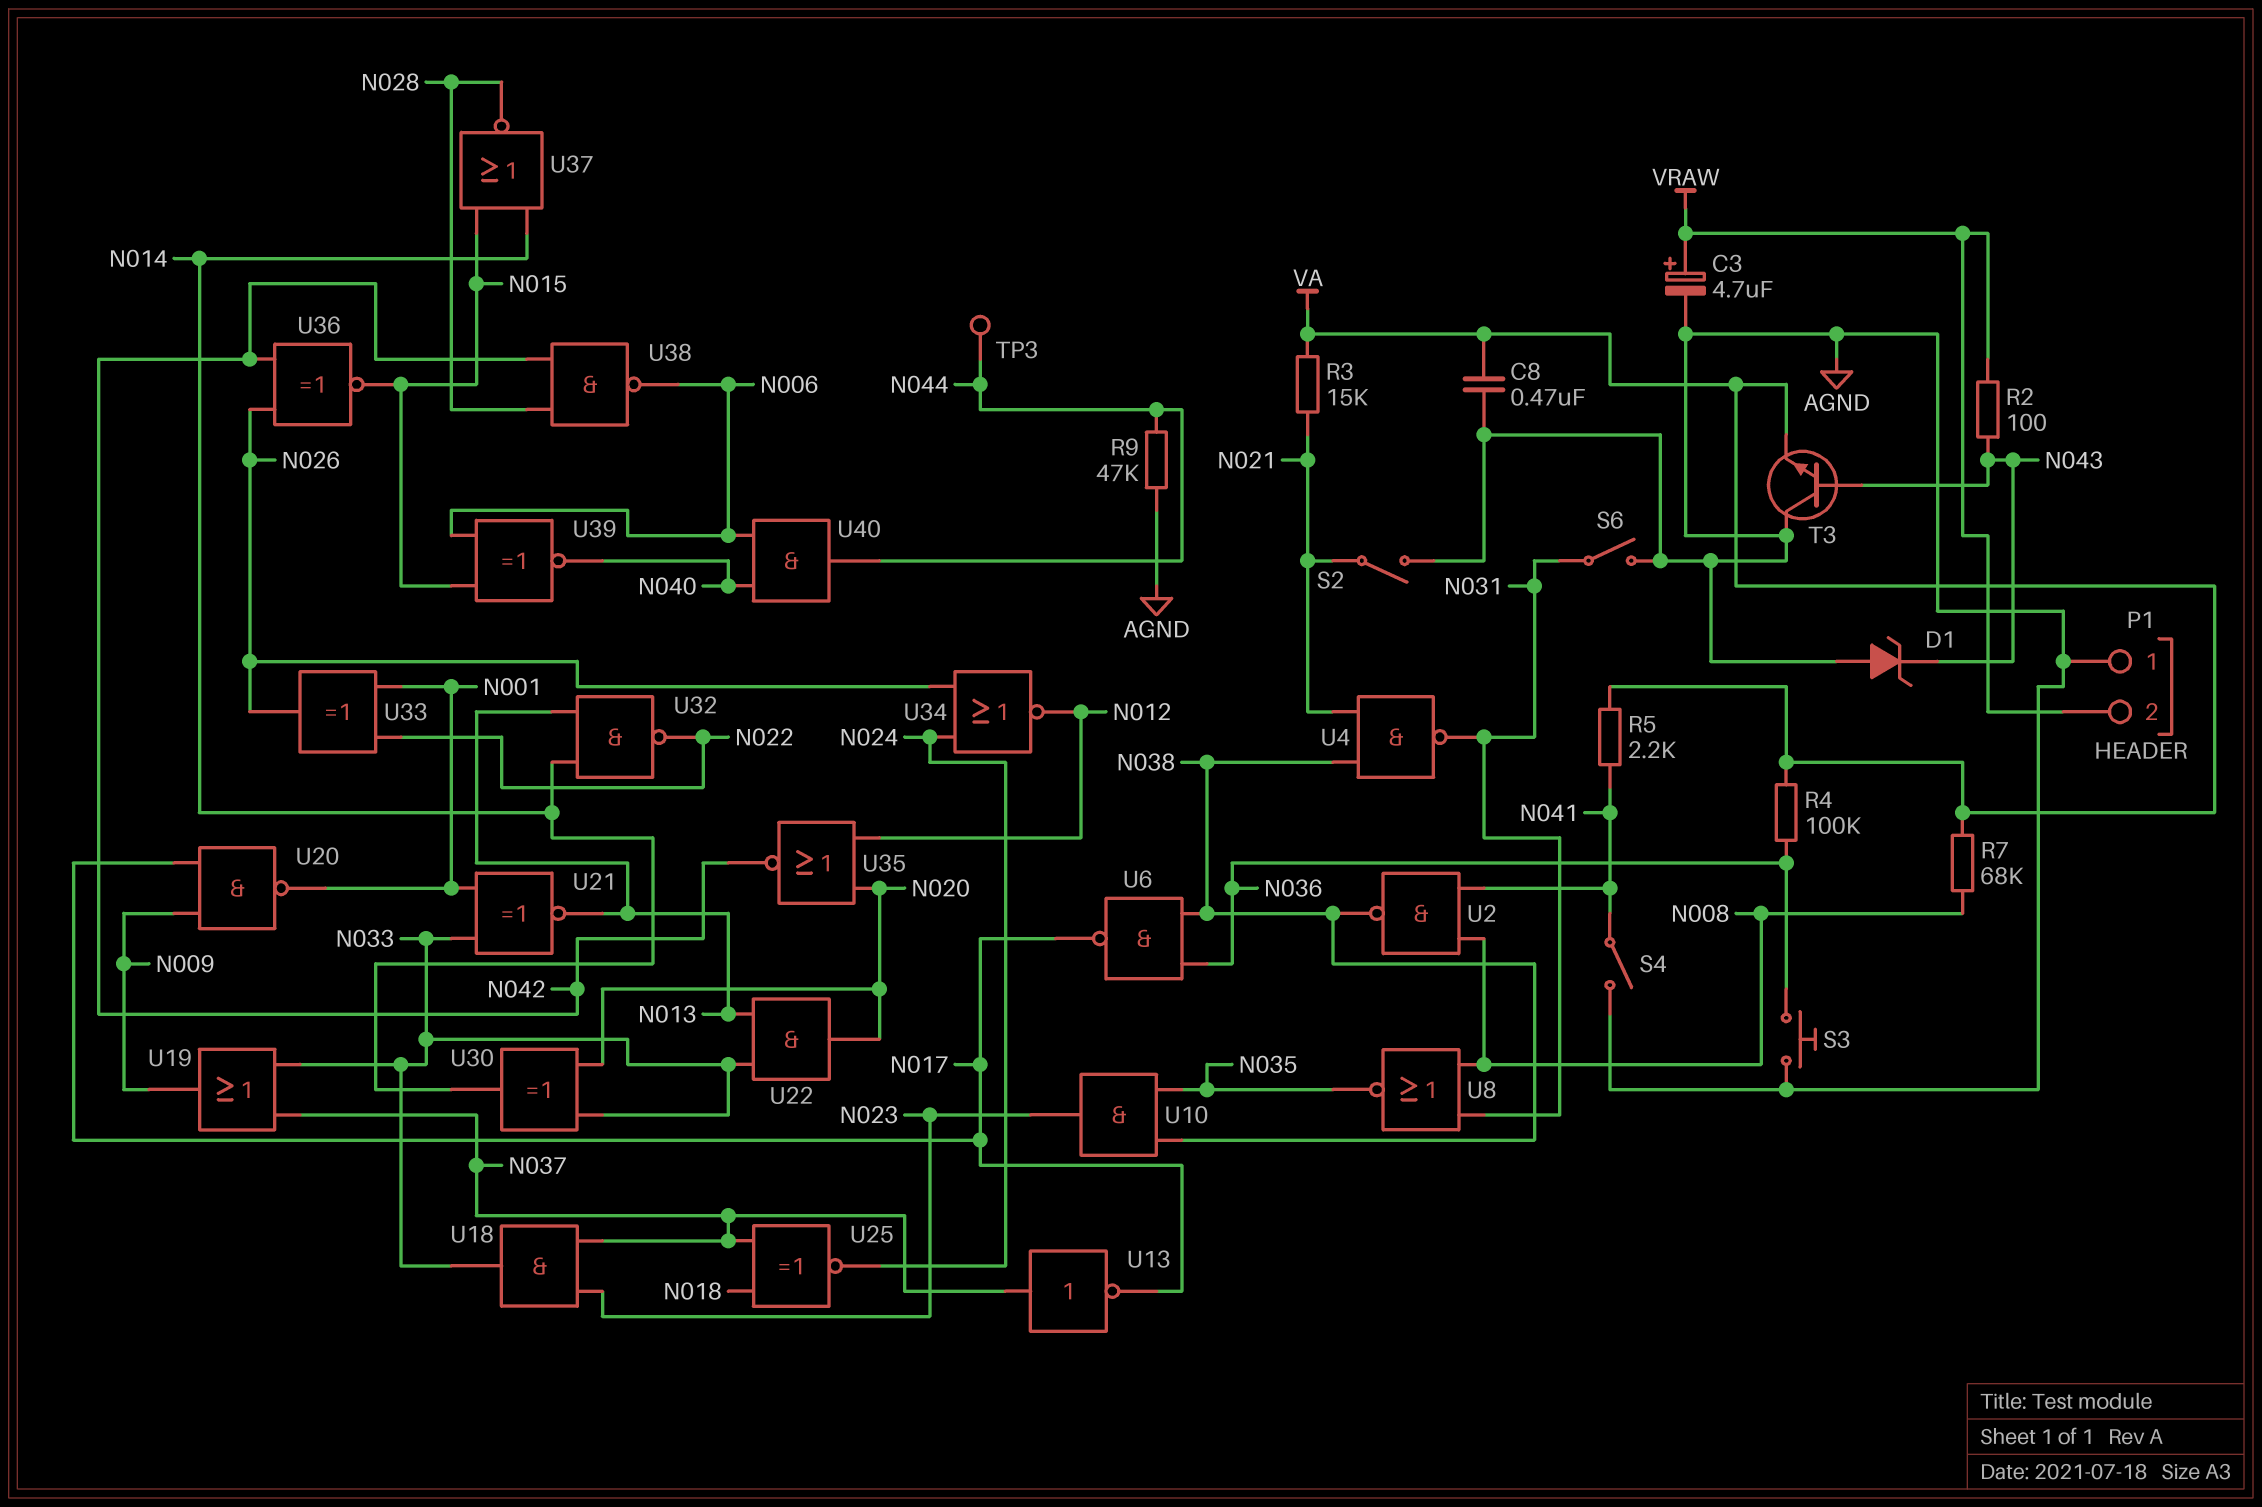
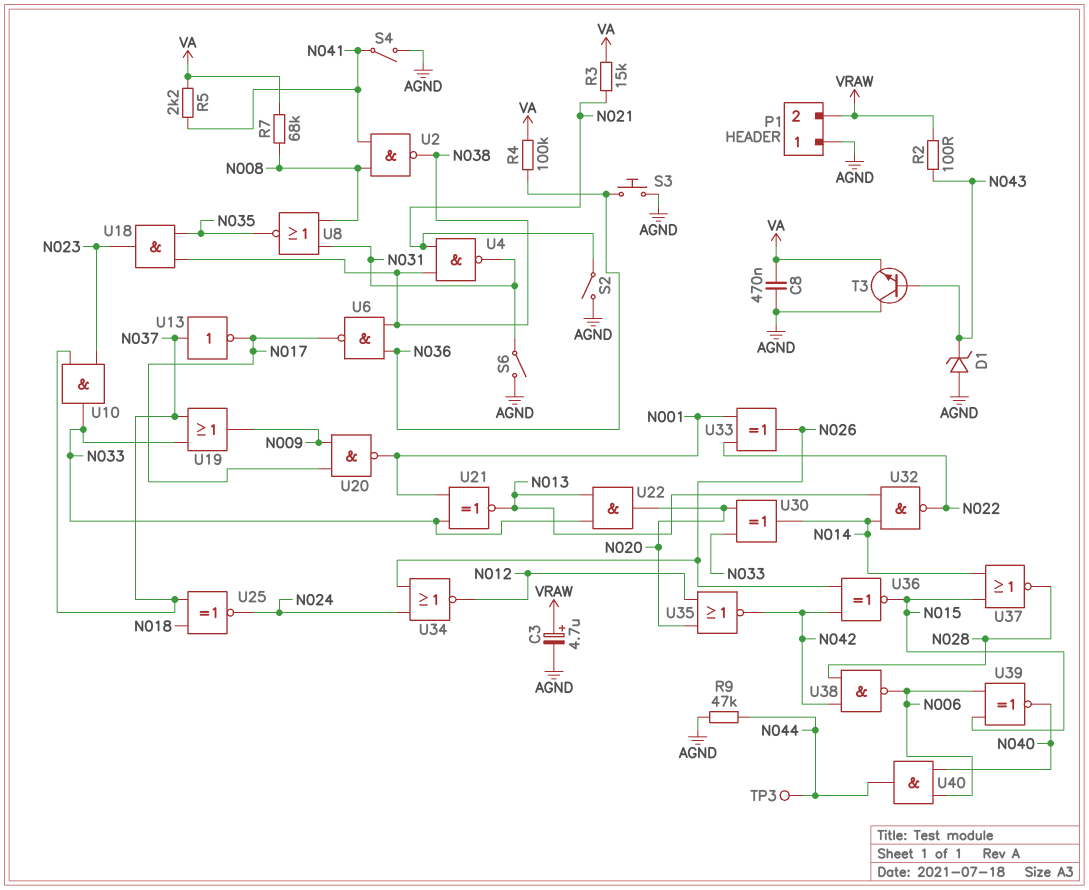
U10: AND (in N035, in N038, out N023) -> AND (in N023, in N037, out N033)
U18: AND (in N023, in N037, out N033) -> AND (in N035, in N038, out N023)

